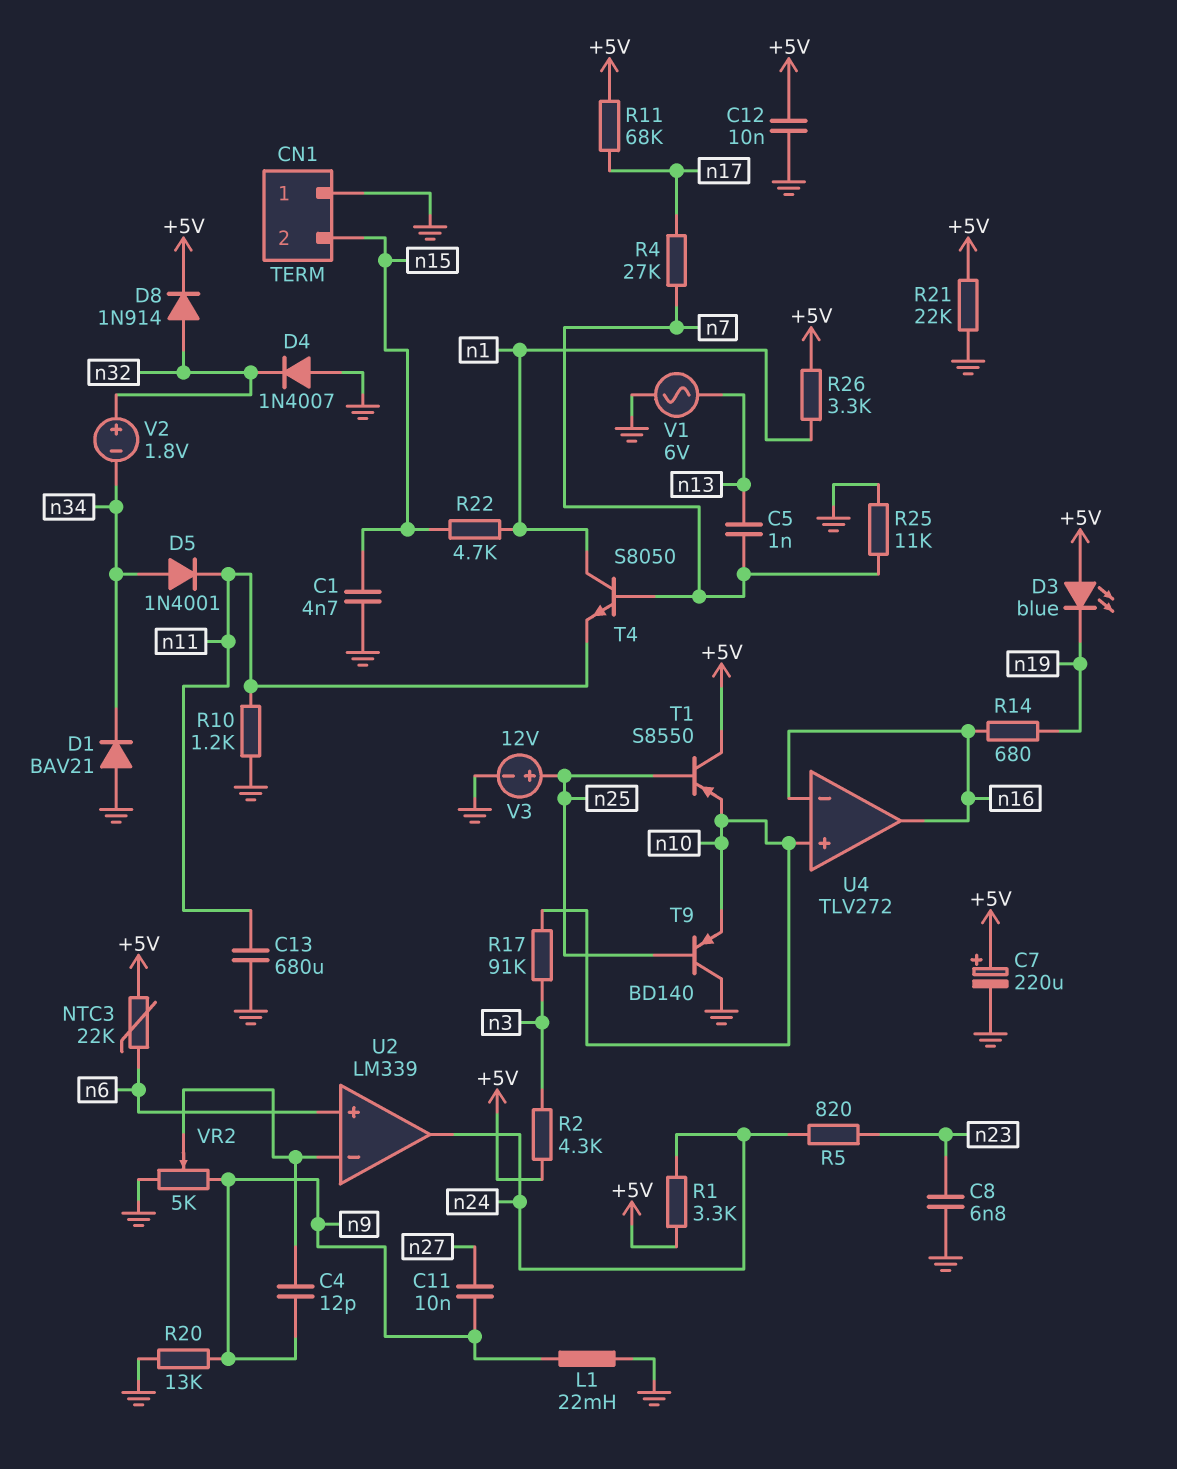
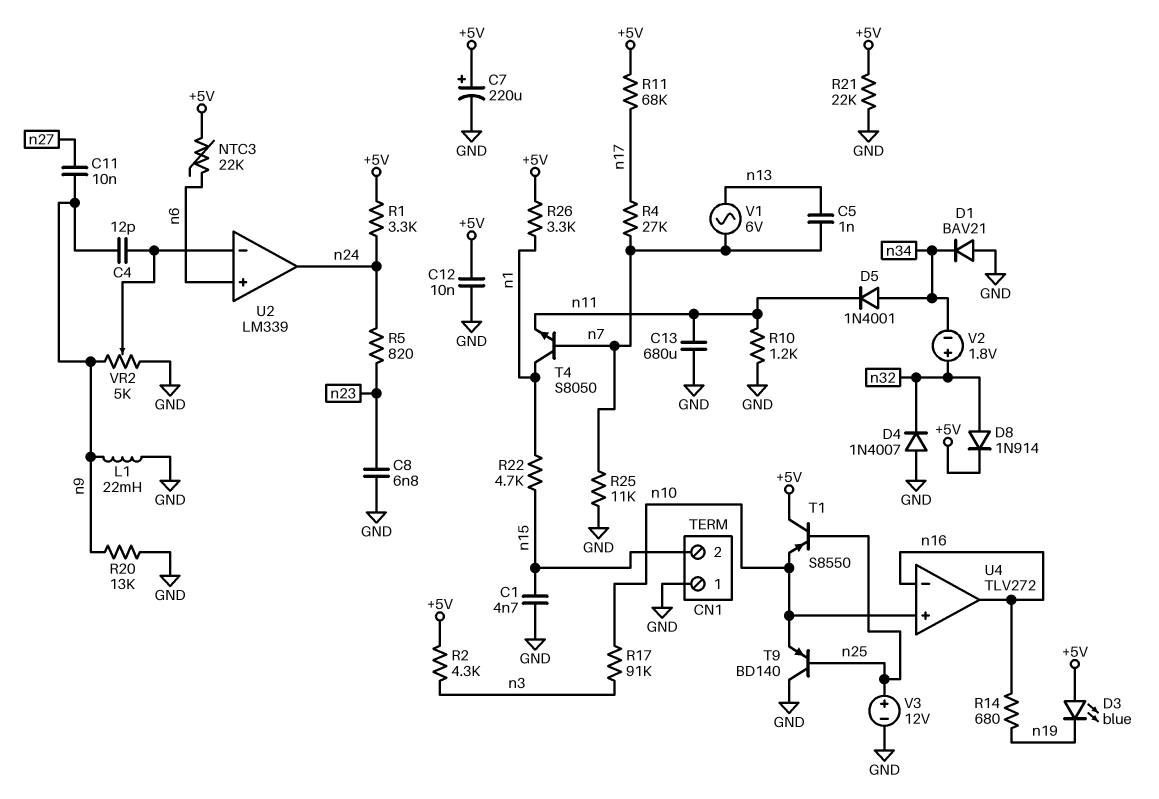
V1: AC 6V (GND, n13) -> AC 6V (n7, n13)

